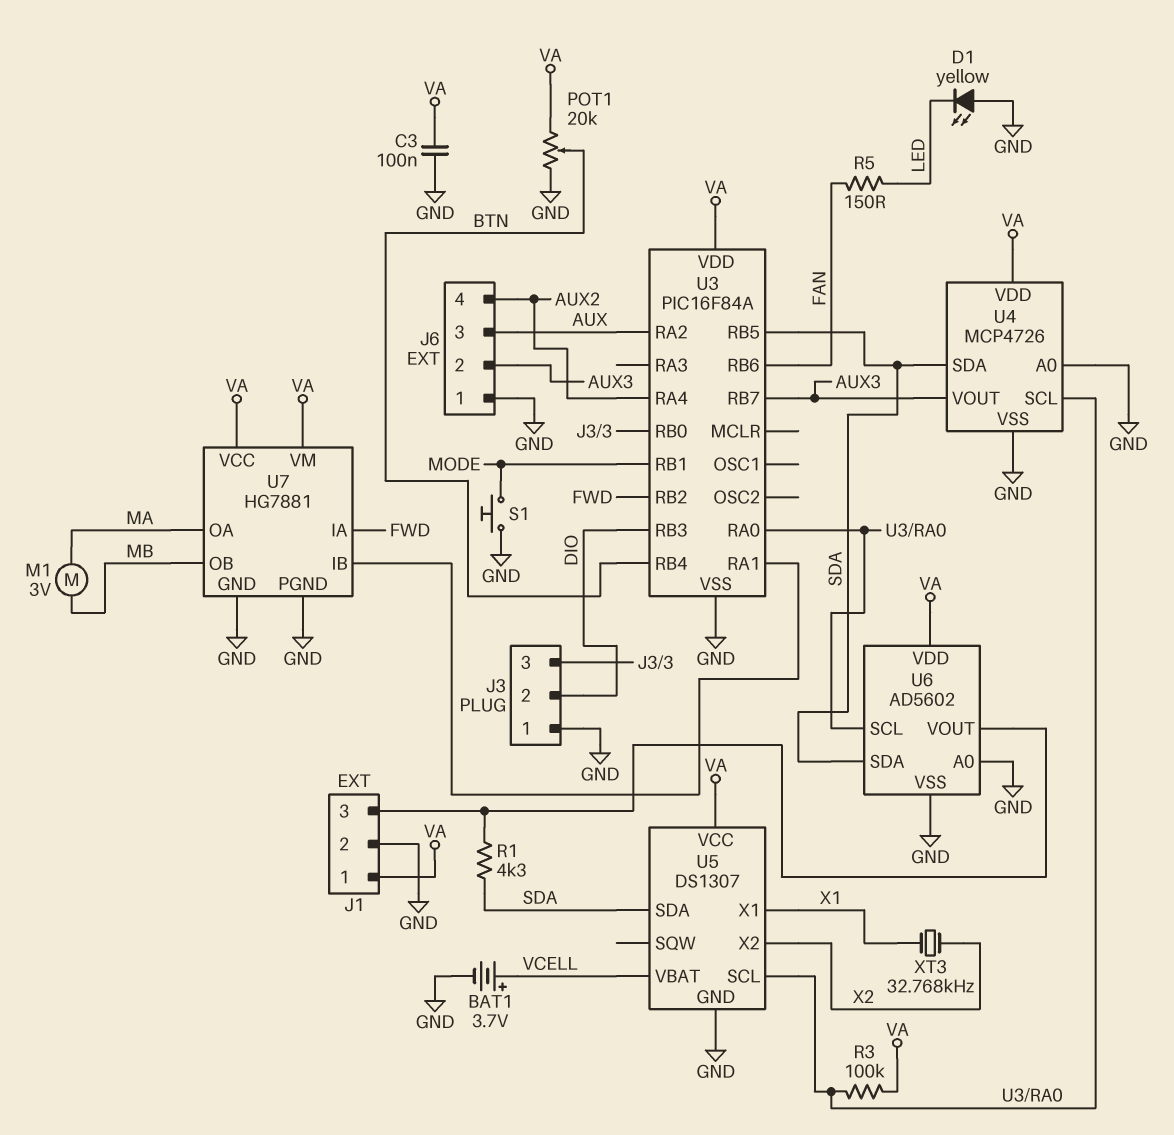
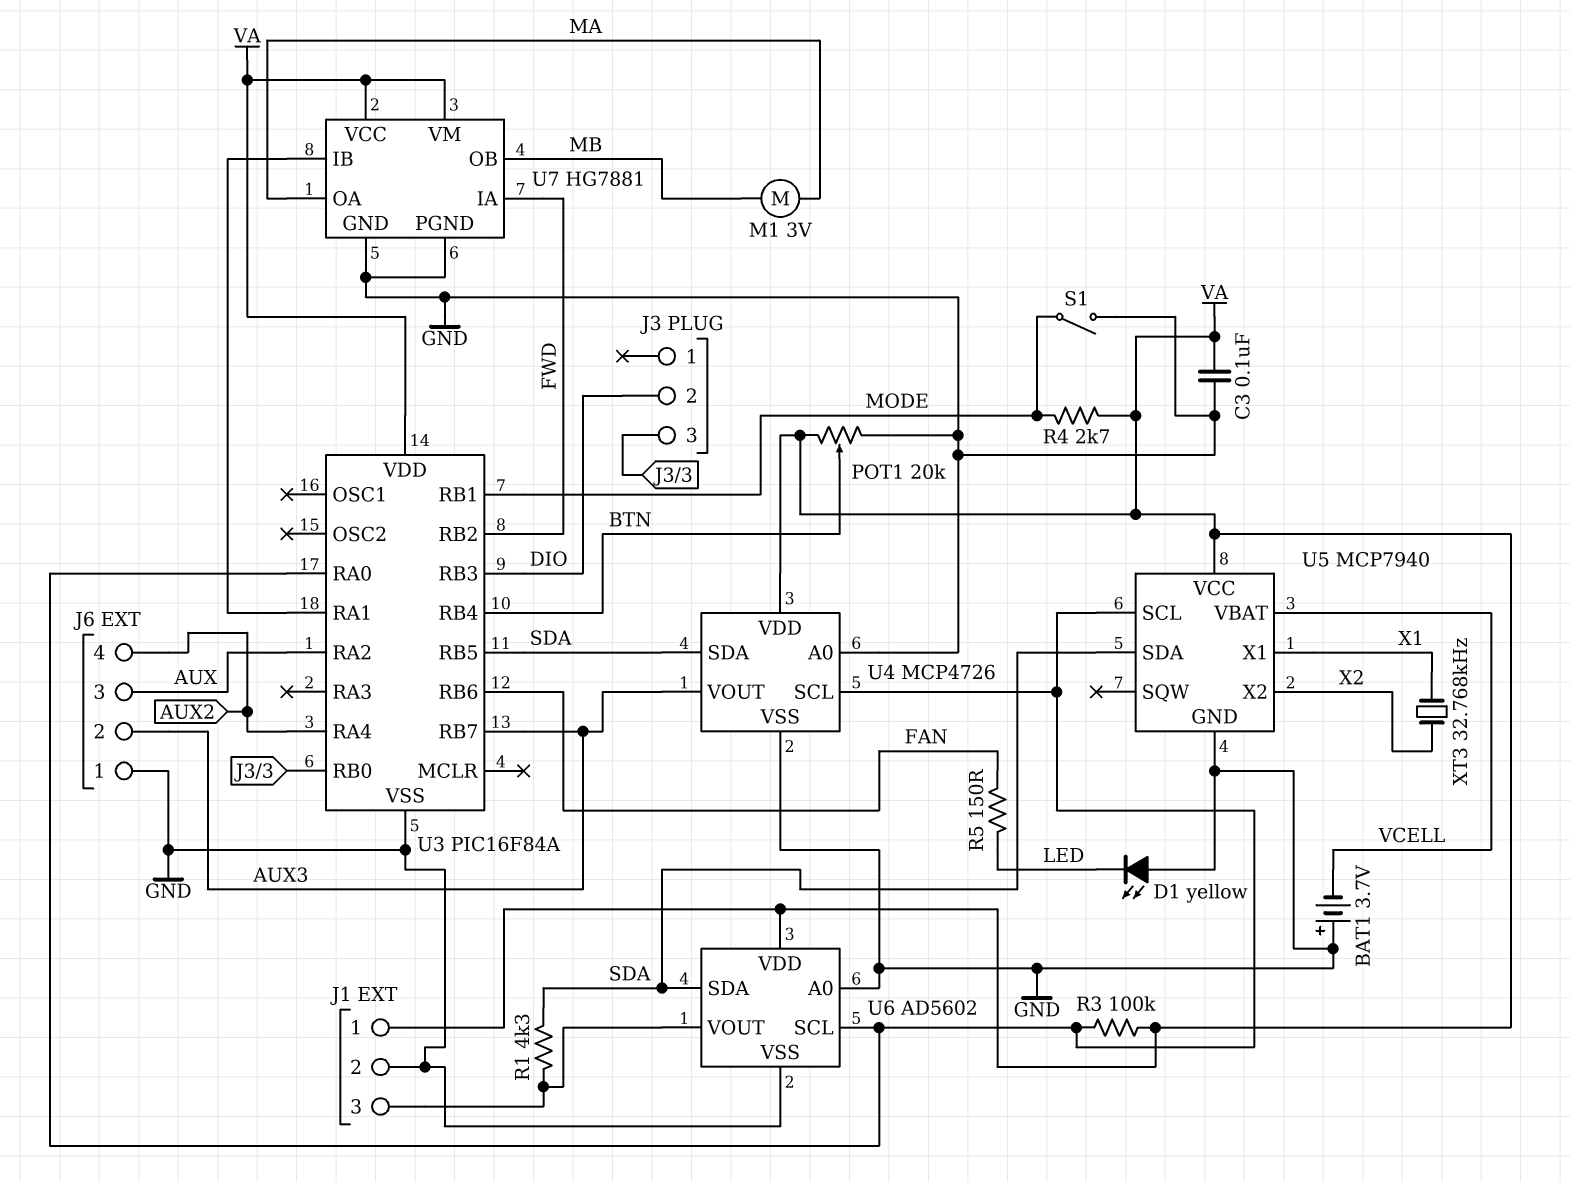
BAT1: 3.7V (plus VCELL, minus GND) -> 3.7V (plus GND, minus VCELL)
J3 pin 1: GND -> none
R4: none -> 2.7k (MODE, VA)
S1: button (GND, MODE) -> switch (GND, MODE)
U5: DS1307 -> MCP7940

